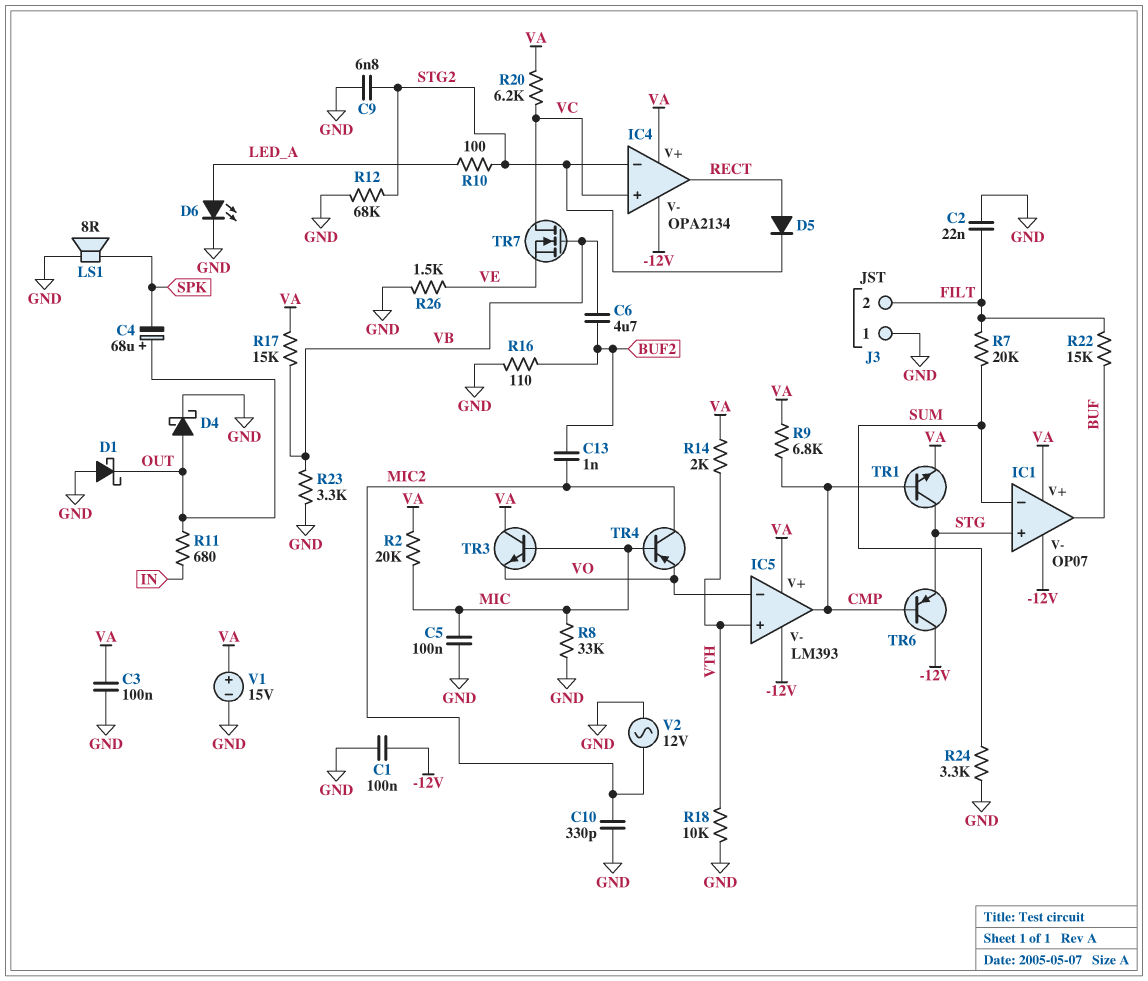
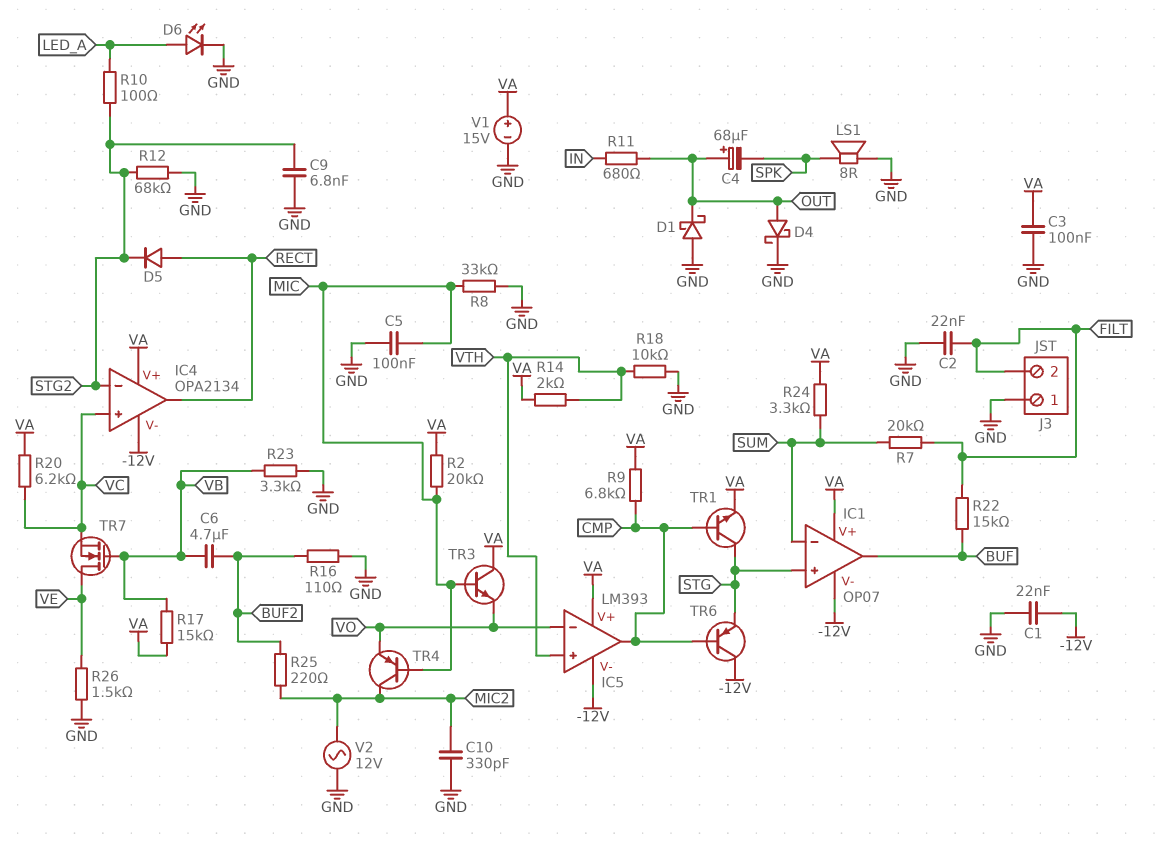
C1: 100nF (-12V, GND) -> 22nF (-12V, GND)
C13: 1nF (BUF2, MIC2) -> none
R24: 3.3k (GND, SUM) -> 3.3k (SUM, VA)
R25: none -> 220 (BUF2, MIC2)
TR7: NMOS (G VB, D VC, S VE) -> NMOS (G VB, D VE, S VC)

